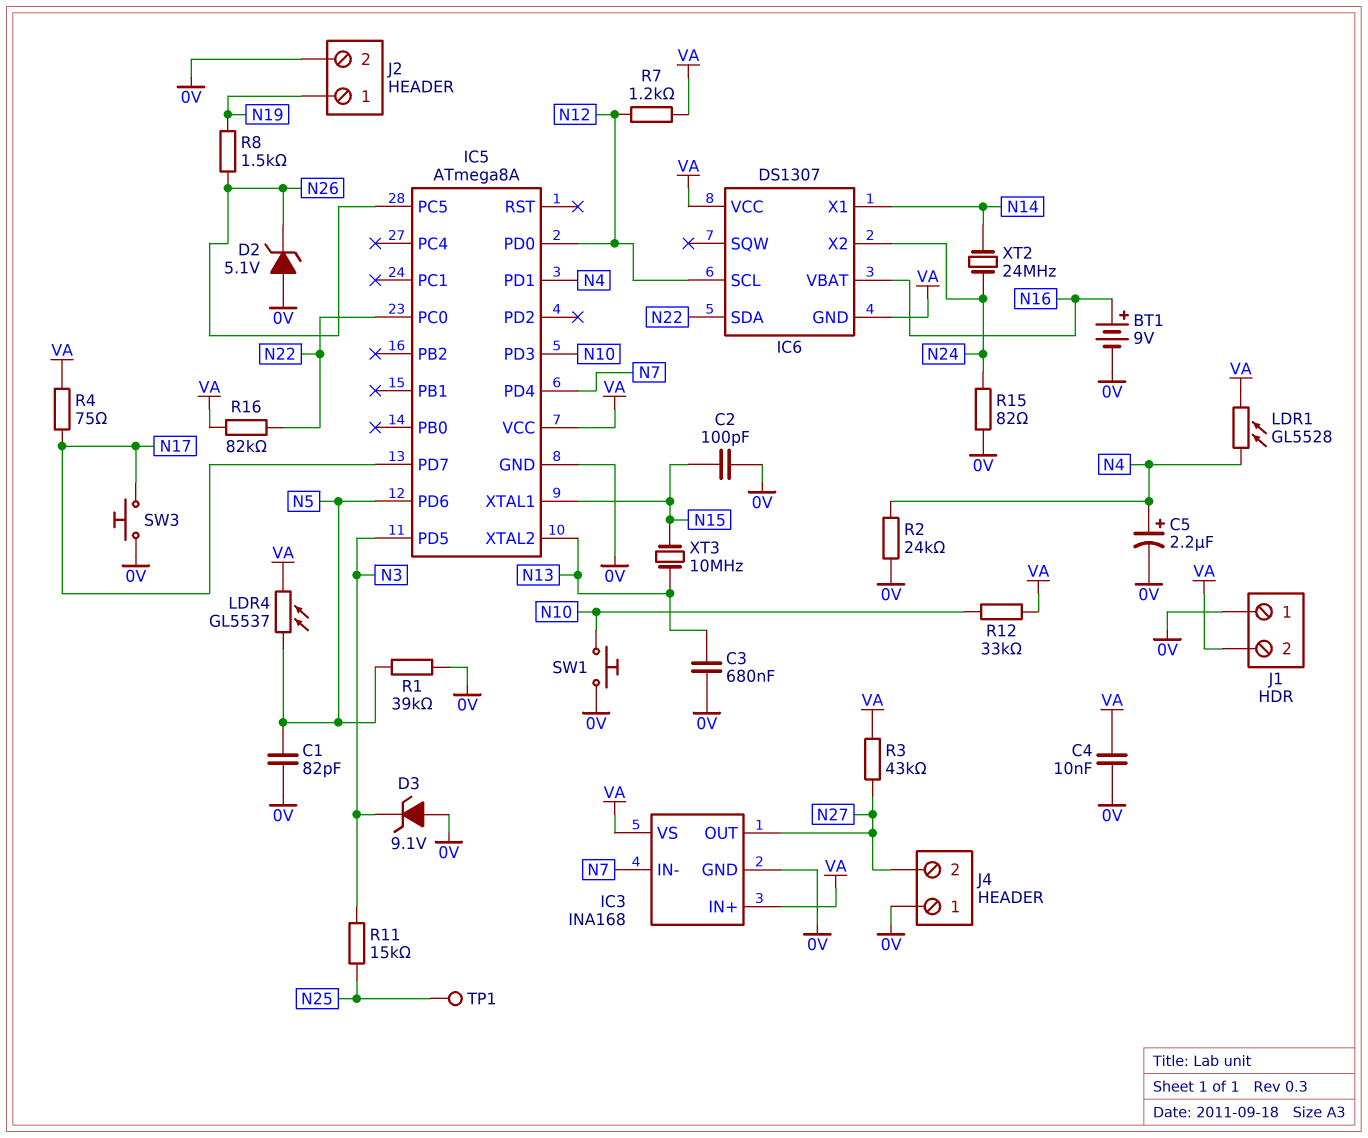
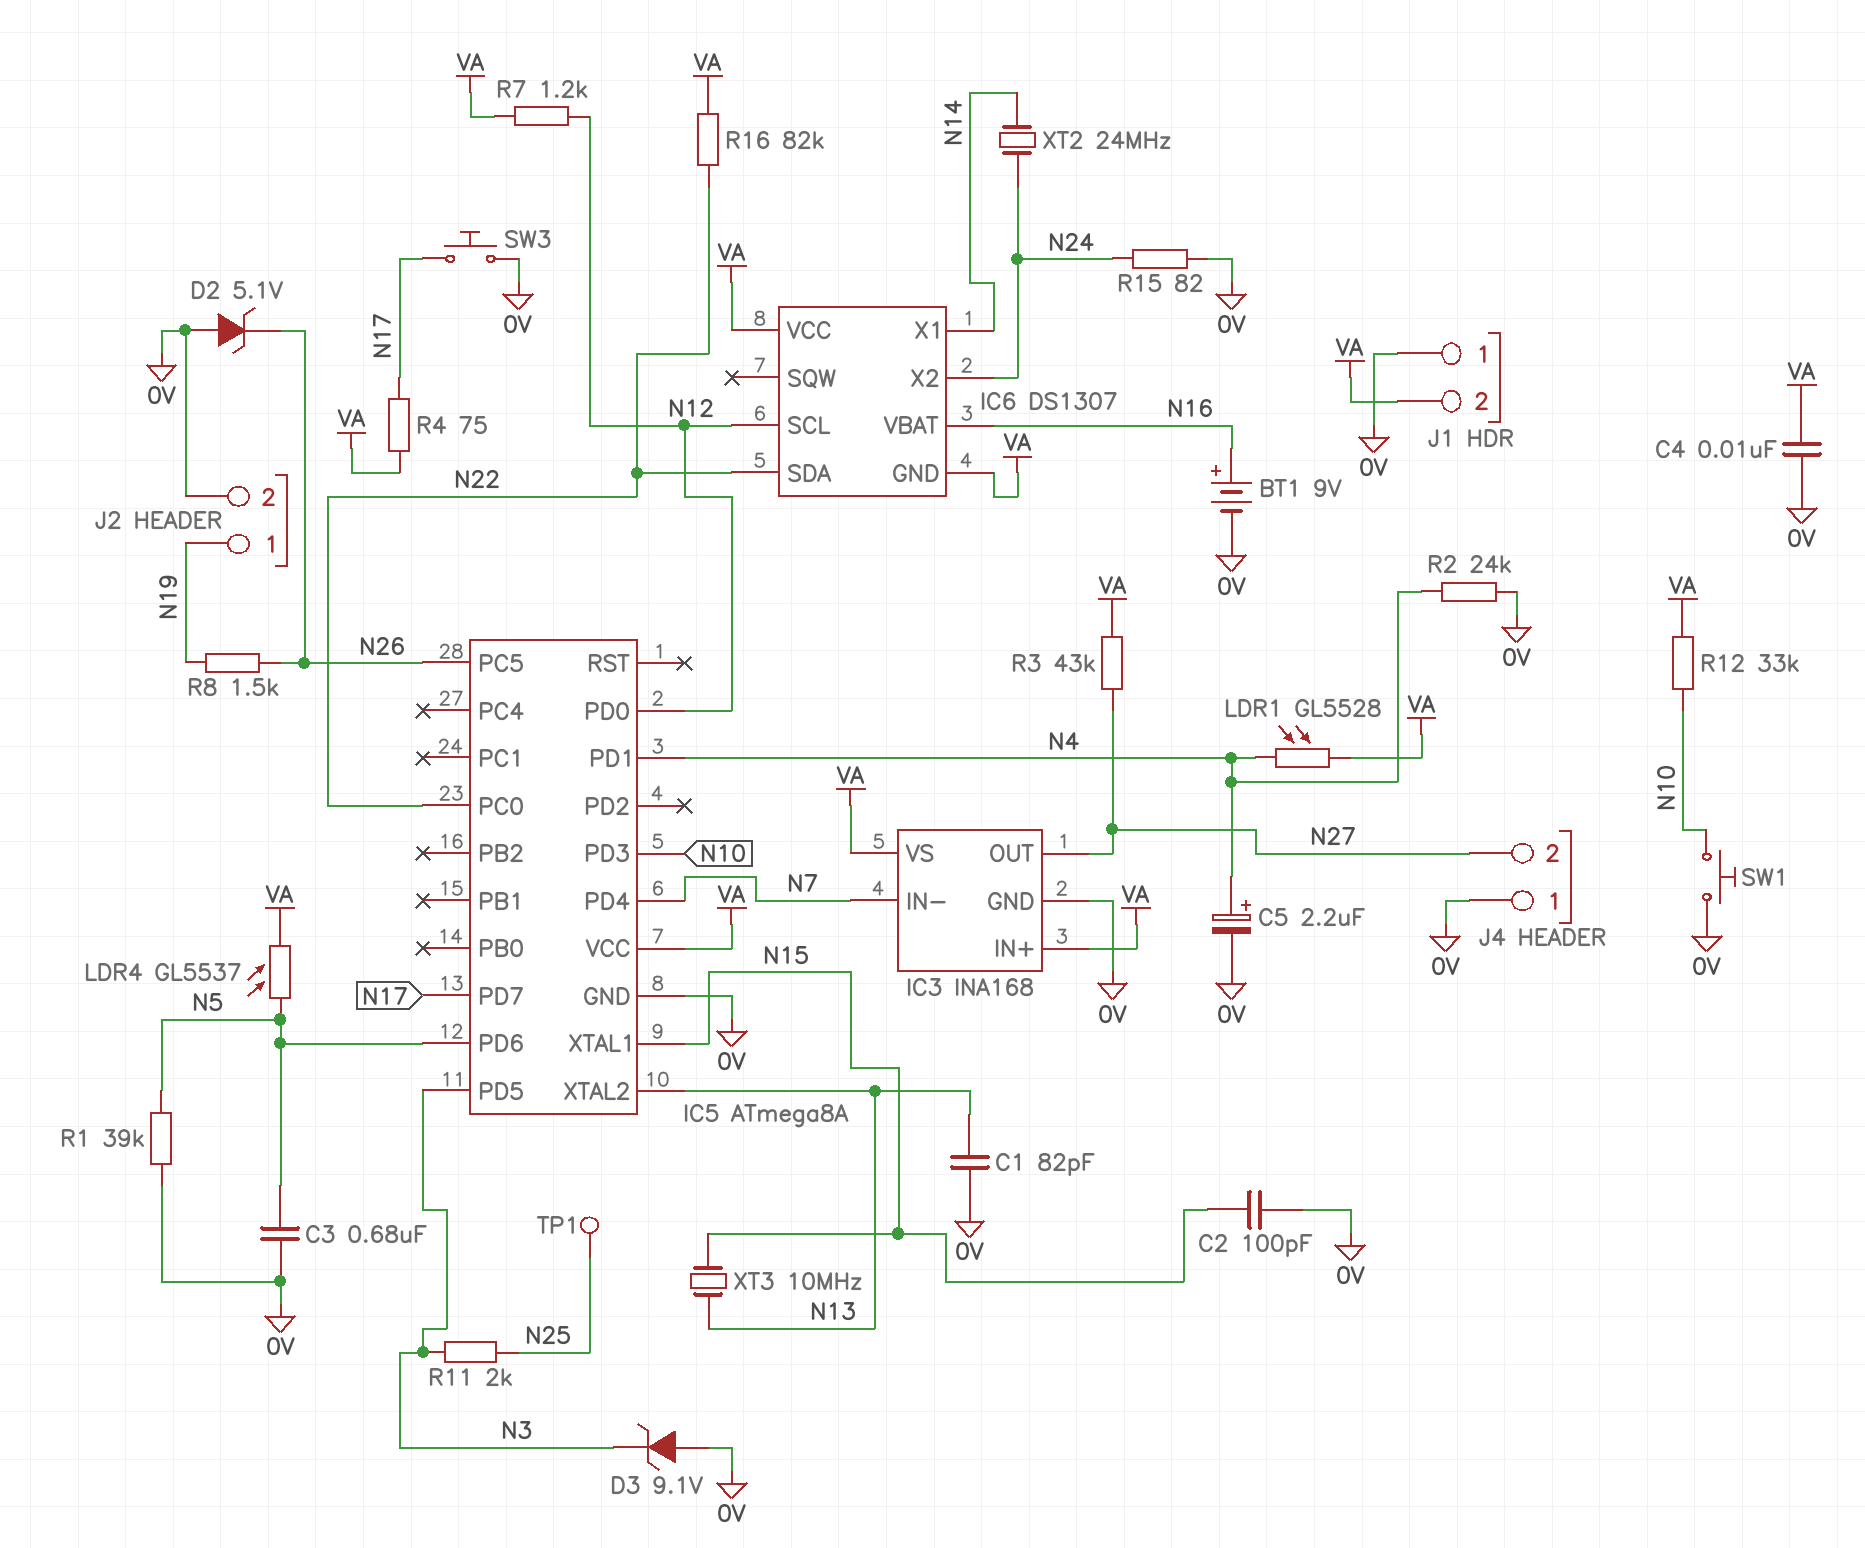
C1: 82pF (0V, N5) -> 82pF (0V, N13)
C3: 680nF (0V, N13) -> 680nF (0V, N5)
R11: 15k (N3, N25) -> 2k (N3, N25)

